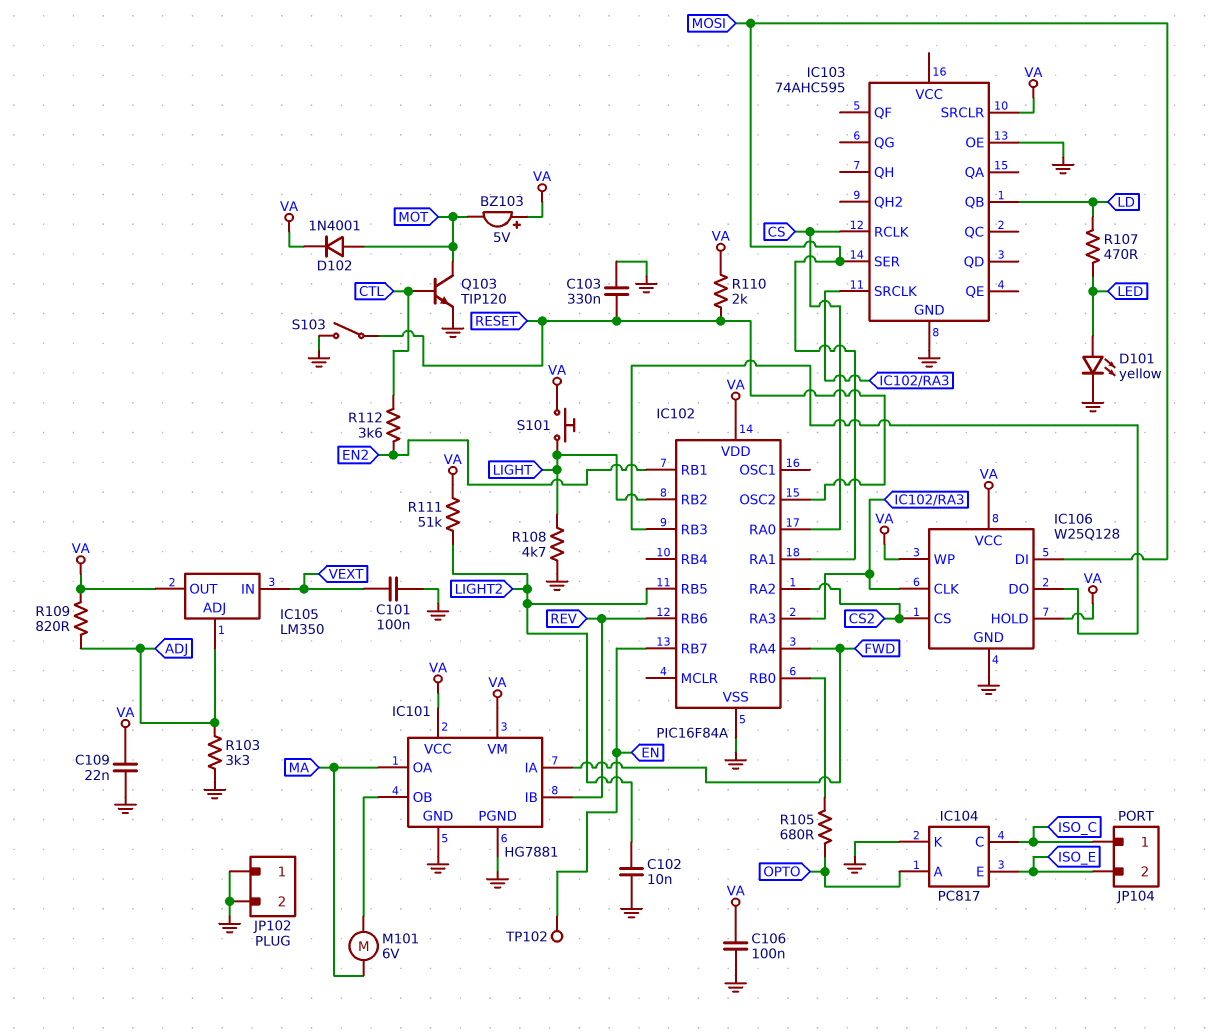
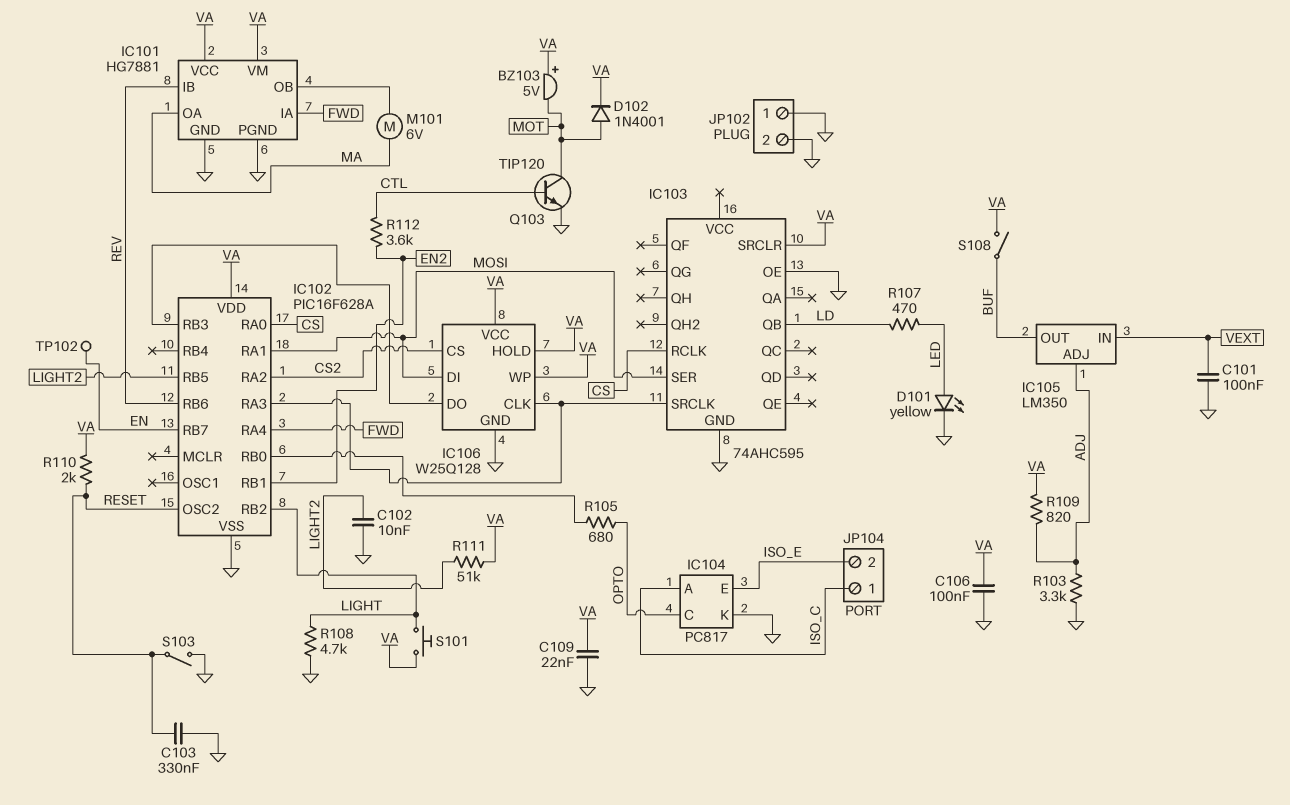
IC102: PIC16F84A -> PIC16F628A
IC104 pin A: OPTO -> ISO_C
IC104 pin C: ISO_C -> OPTO
IC105 pin OUT: VA -> BUF
S108: none -> switch (BUF, VA)

